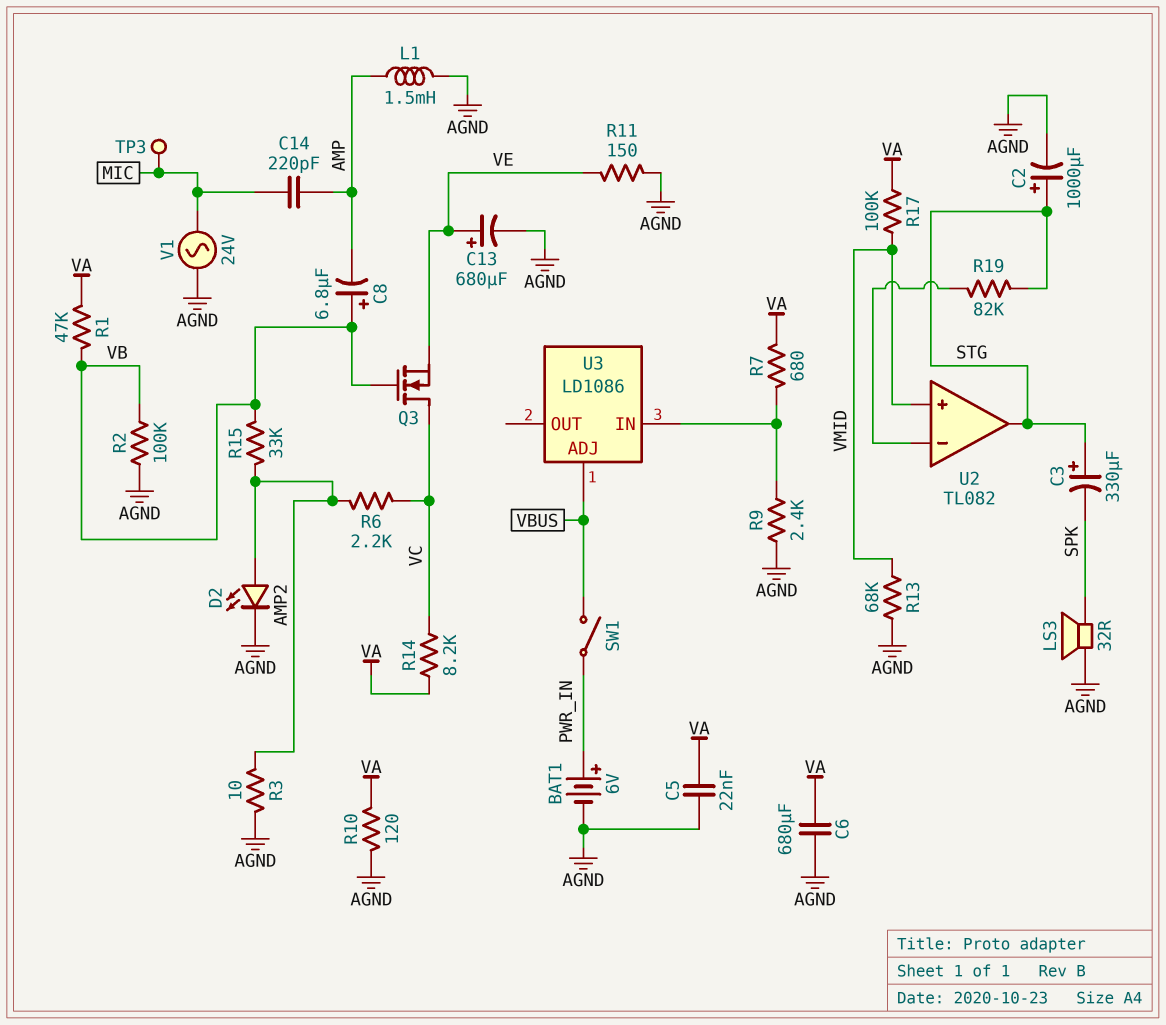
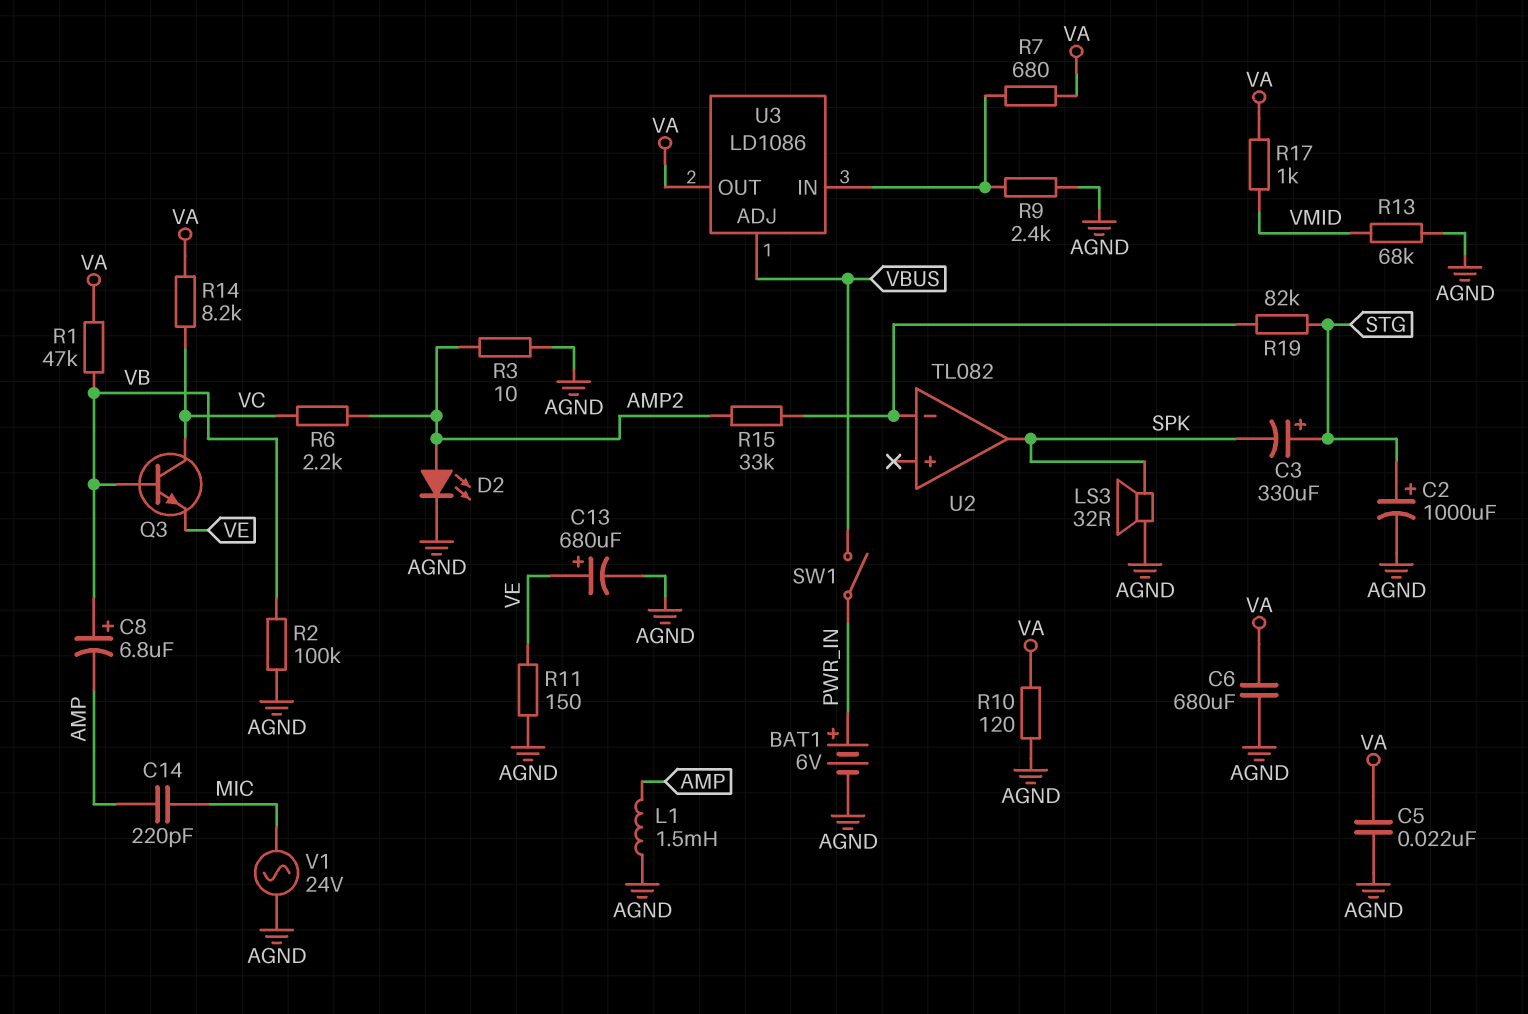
Q3: NMOS (G VB, D VC, S VE) -> NPN (B VB, C VC, E VE)
R15: 33k (AMP2, VB) -> 33k (AMP2, U2/in-)
R17: 100k (VA, VMID) -> 1k (VA, VMID)
TP3: test point (MIC) -> none
U2 pin in+: VMID -> none
U2 pin out: STG -> SPK
U3 pin OUT: none -> VA

